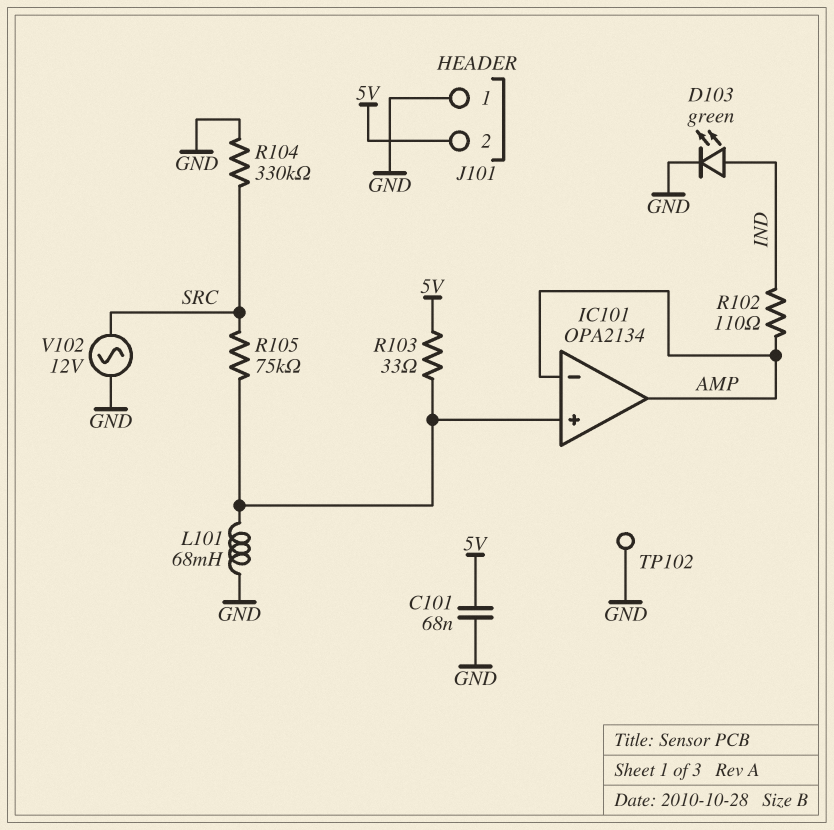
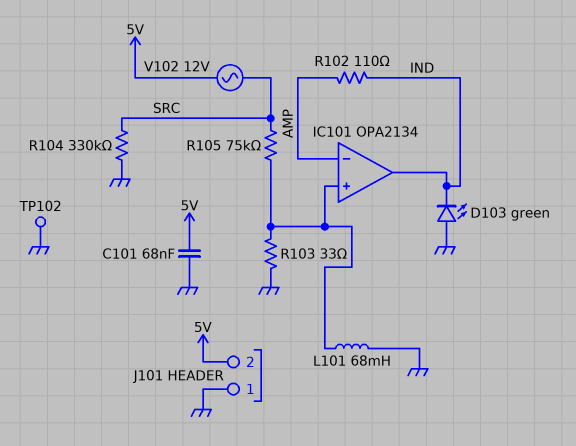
D103: LED green (A IND, K GND) -> LED green (A GND, K IND)
IC101 pin out: AMP -> IND
R103: 33 (5V, IC101/in+) -> 33 (GND, IC101/in+)
V102: AC 12V (GND, SRC) -> AC 12V (5V, SRC)

